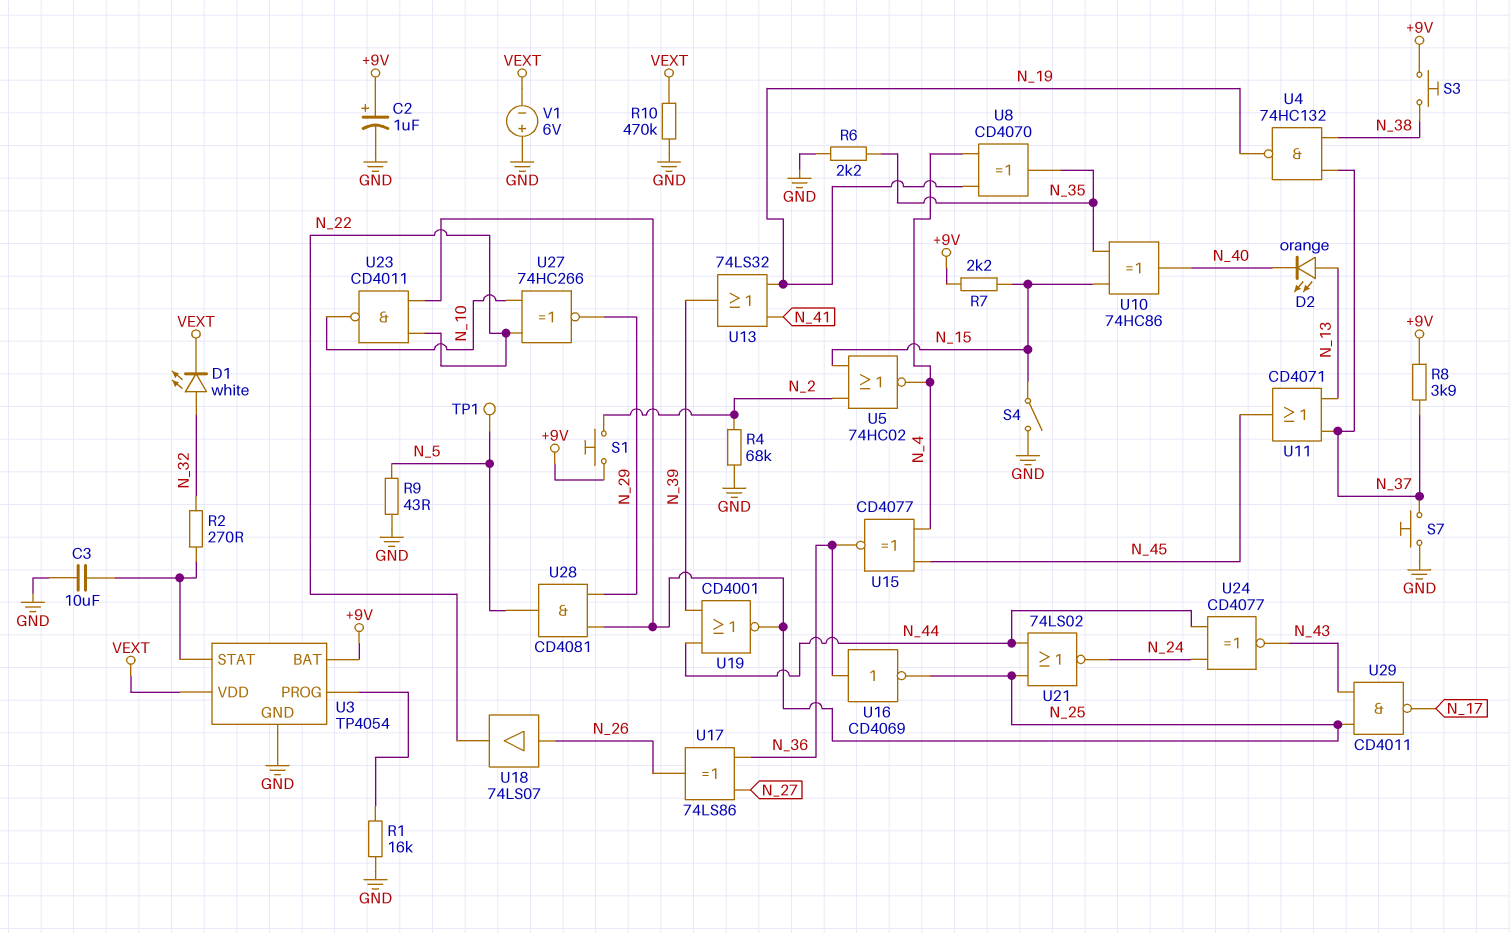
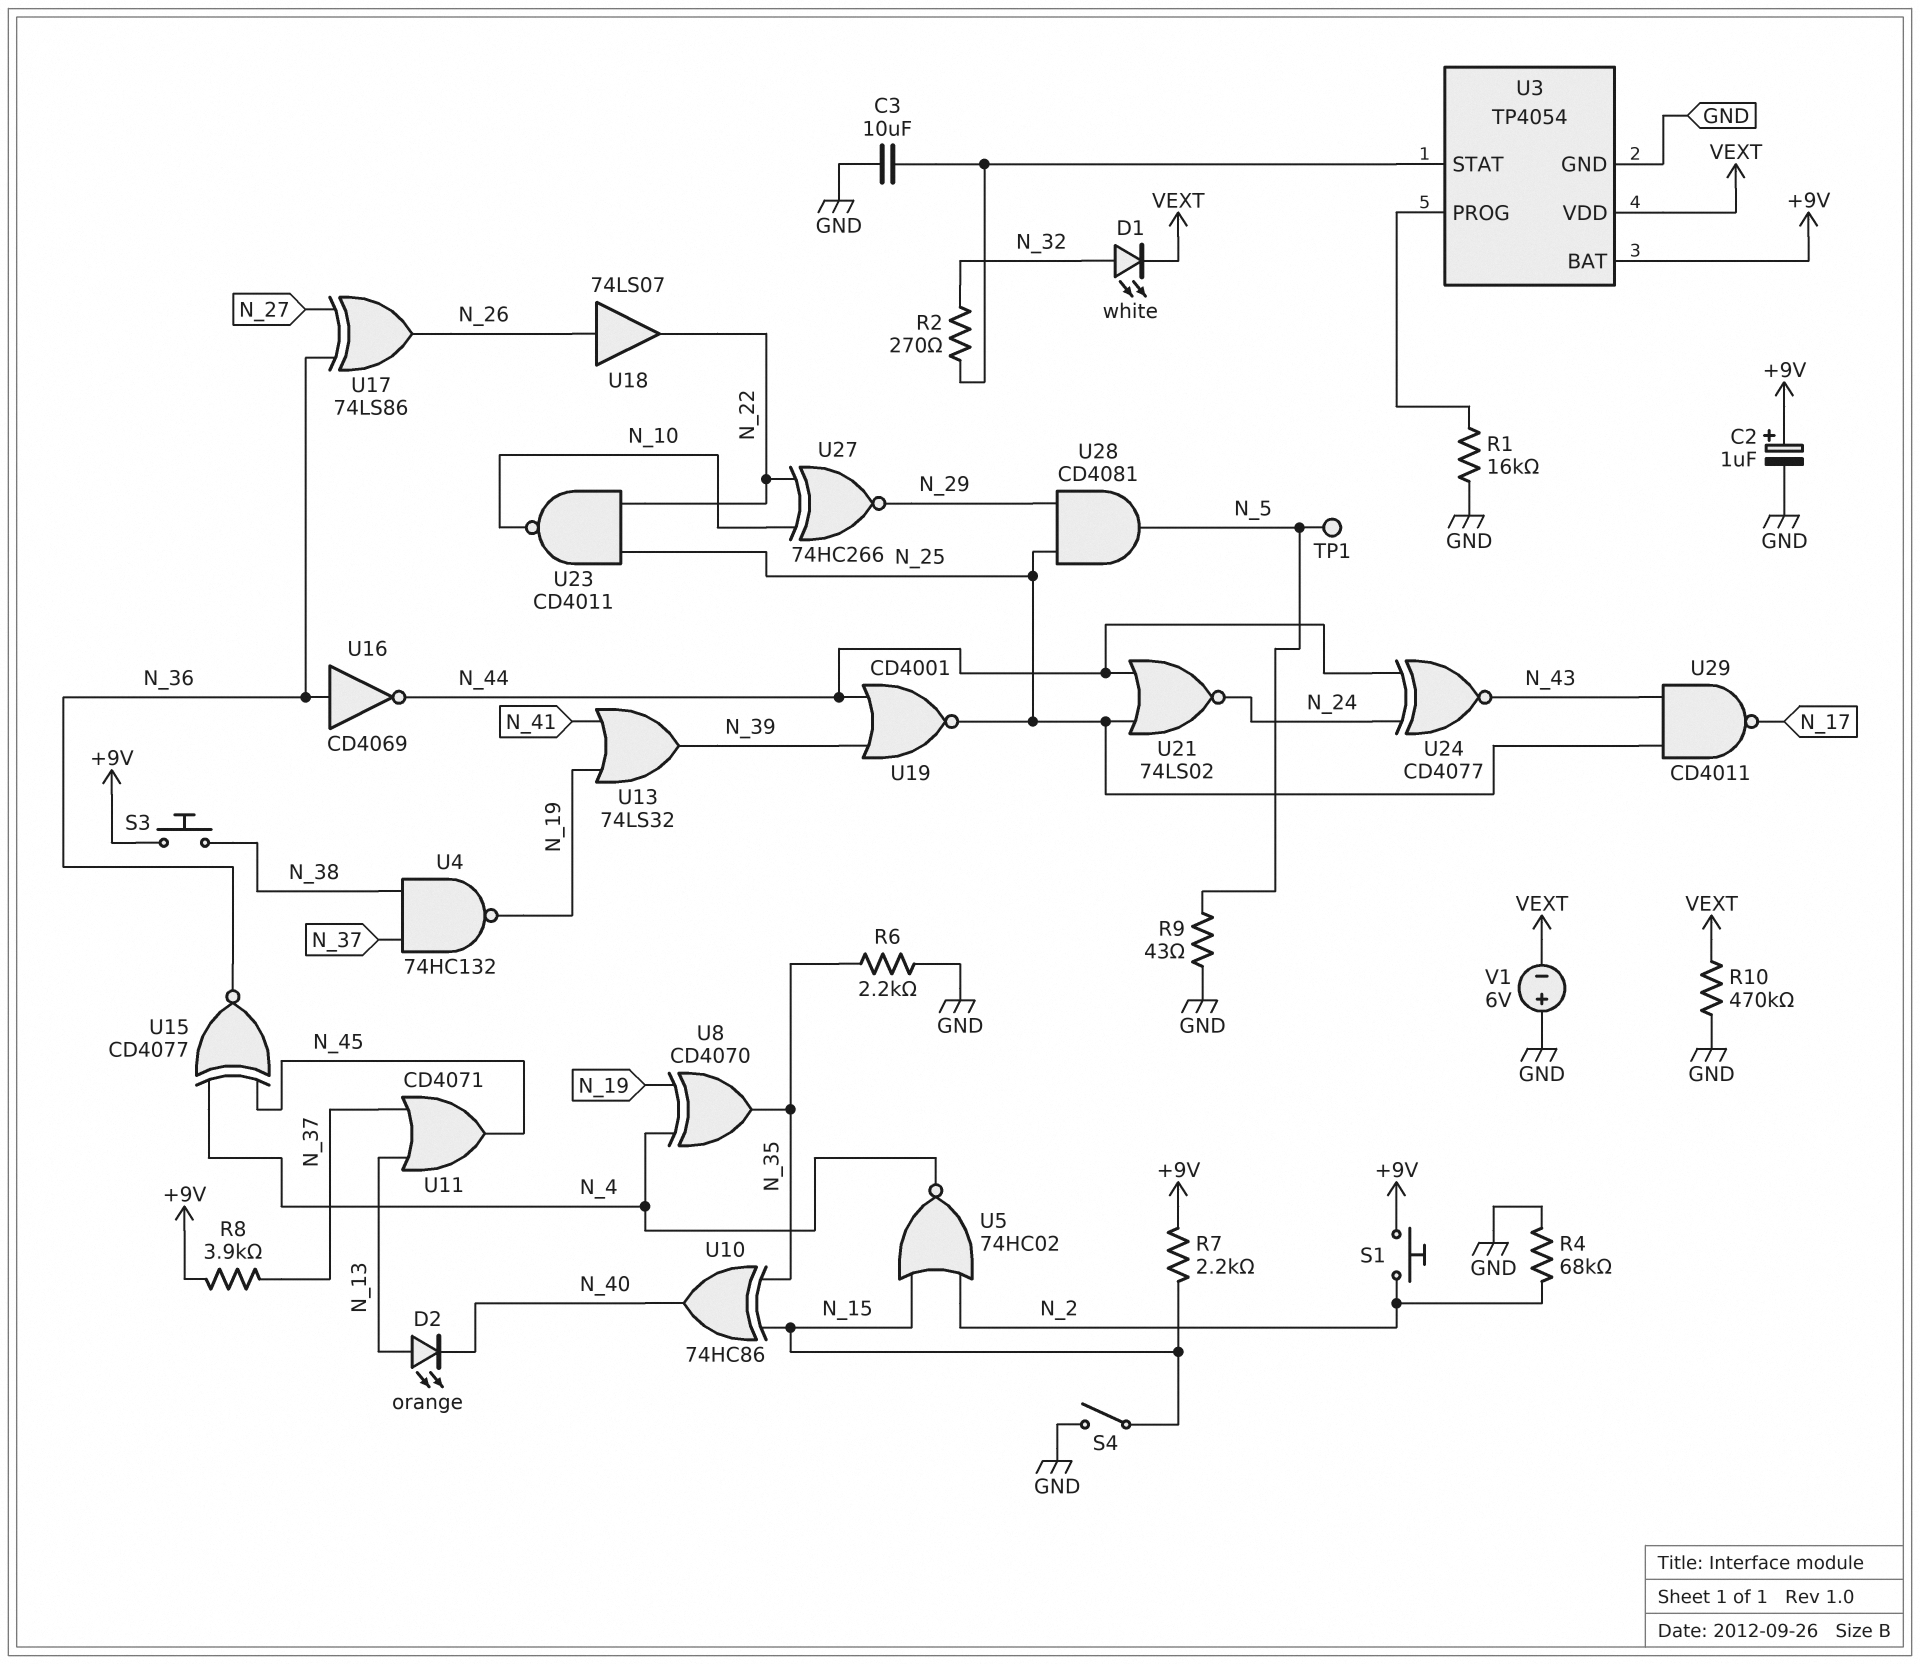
S7: button (GND, N_37) -> none
U16: NOT CD4069 (in N_36, out N_25) -> NOT CD4069 (in N_36, out N_44)

